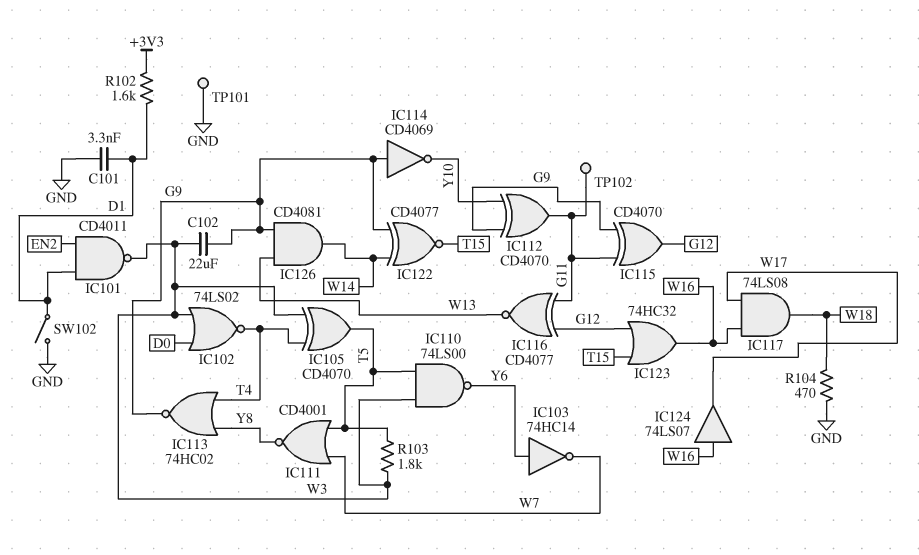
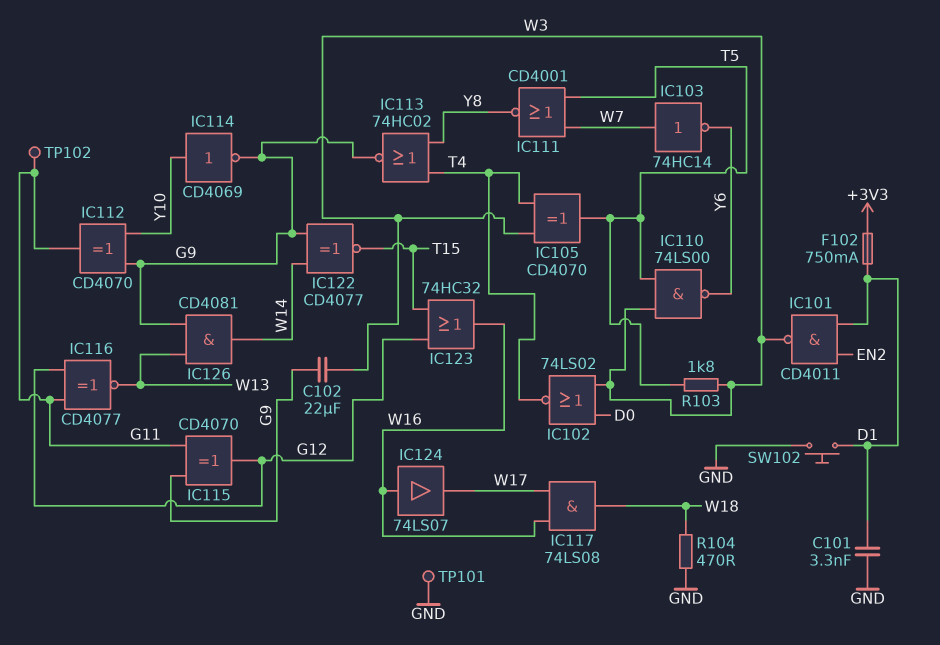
F102: none -> 750mA (+3V3, D1)
IC103: NOT 74HC14 (in Y6, out W7) -> NOT 74HC14 (in W7, out Y6)
IC114: NOT CD4069 (in G9, out Y10) -> NOT CD4069 (in Y10, out G9)
R102: 1.6k (+3V3, D1) -> none
SW102: switch (D1, GND) -> button (D1, GND)

